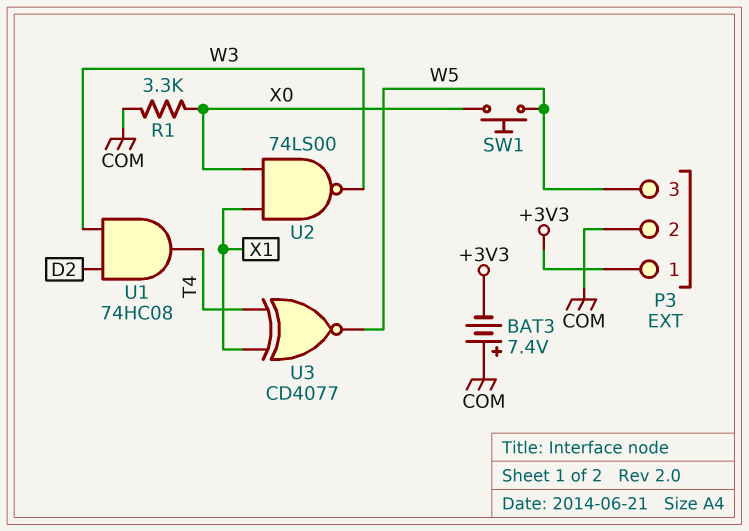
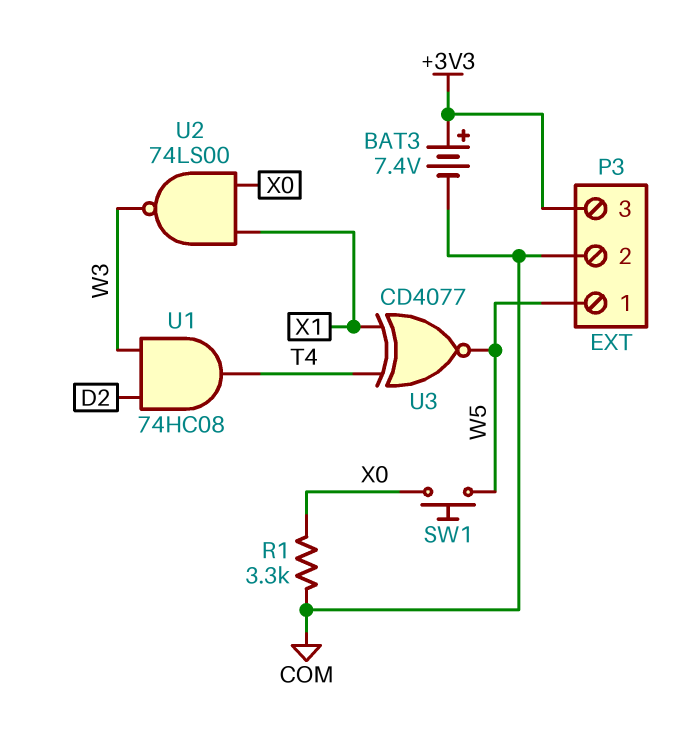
BAT3: 7.4V (plus COM, minus +3V3) -> 7.4V (plus +3V3, minus COM)
P3 pin 1: +3V3 -> W5
P3 pin 3: W5 -> +3V3

